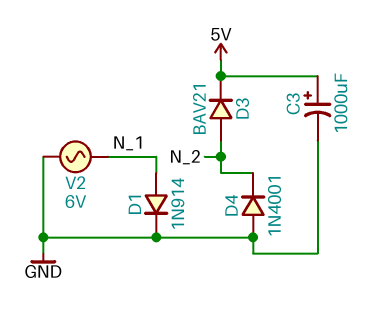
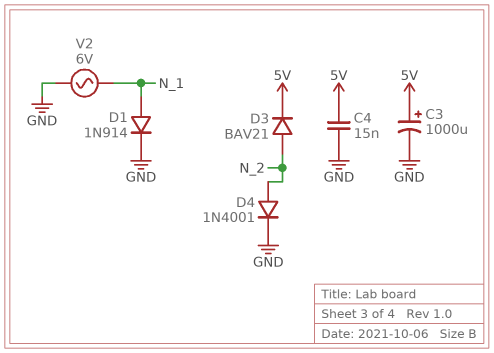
C4: none -> 15nF (5V, GND)
D4: diode 1N4001 (A GND, K N_2) -> diode 1N4001 (A N_2, K GND)

